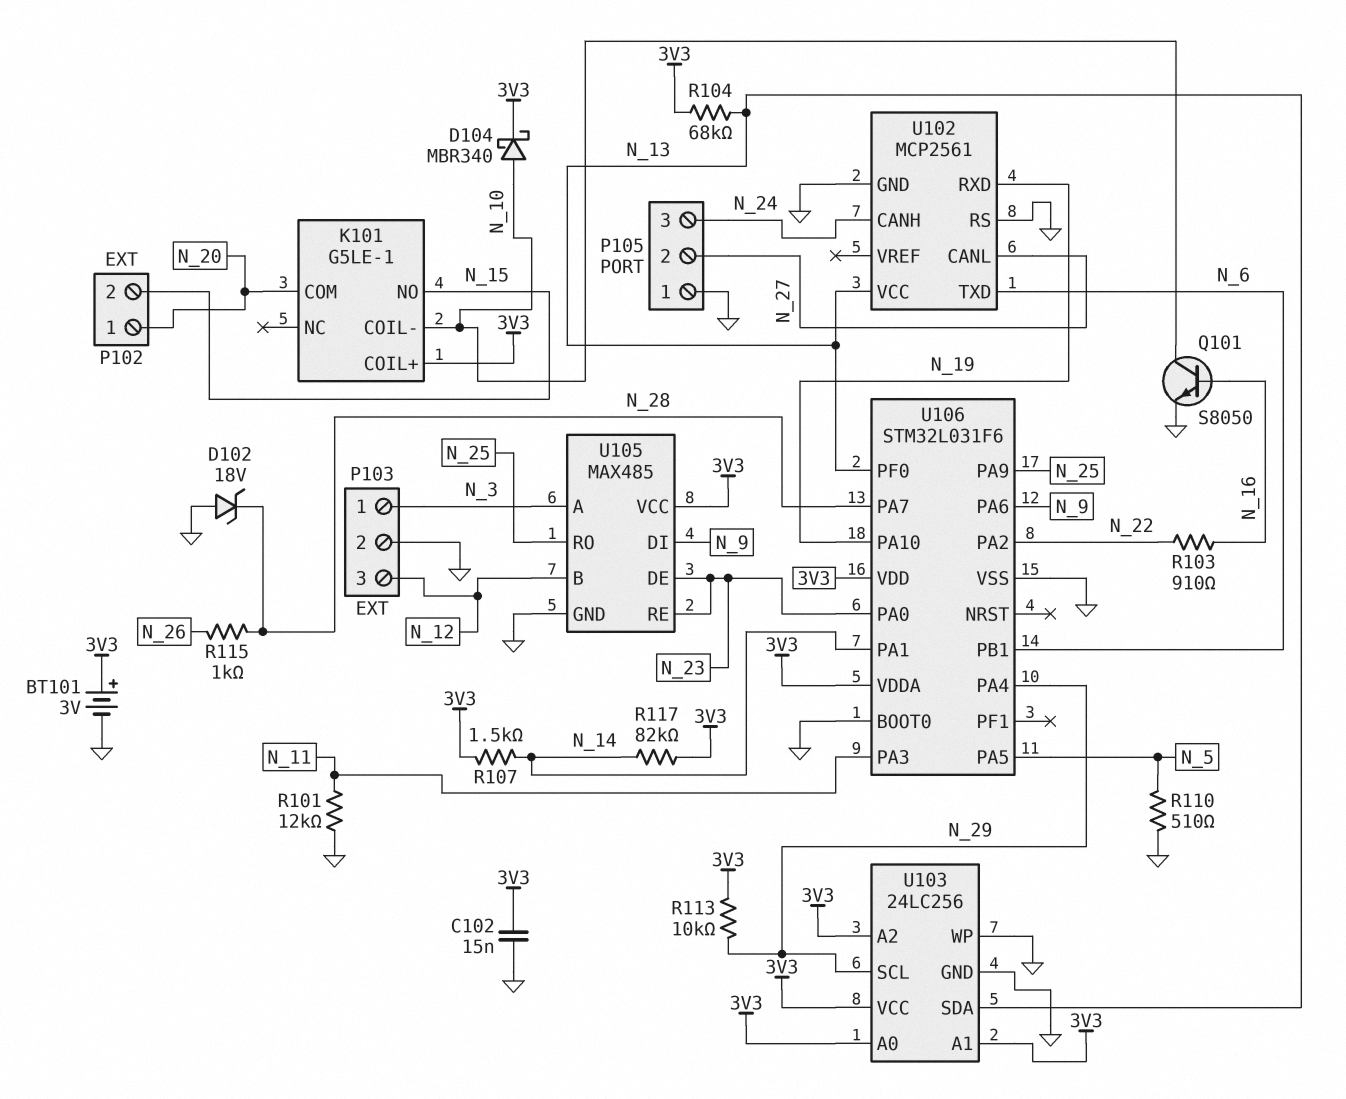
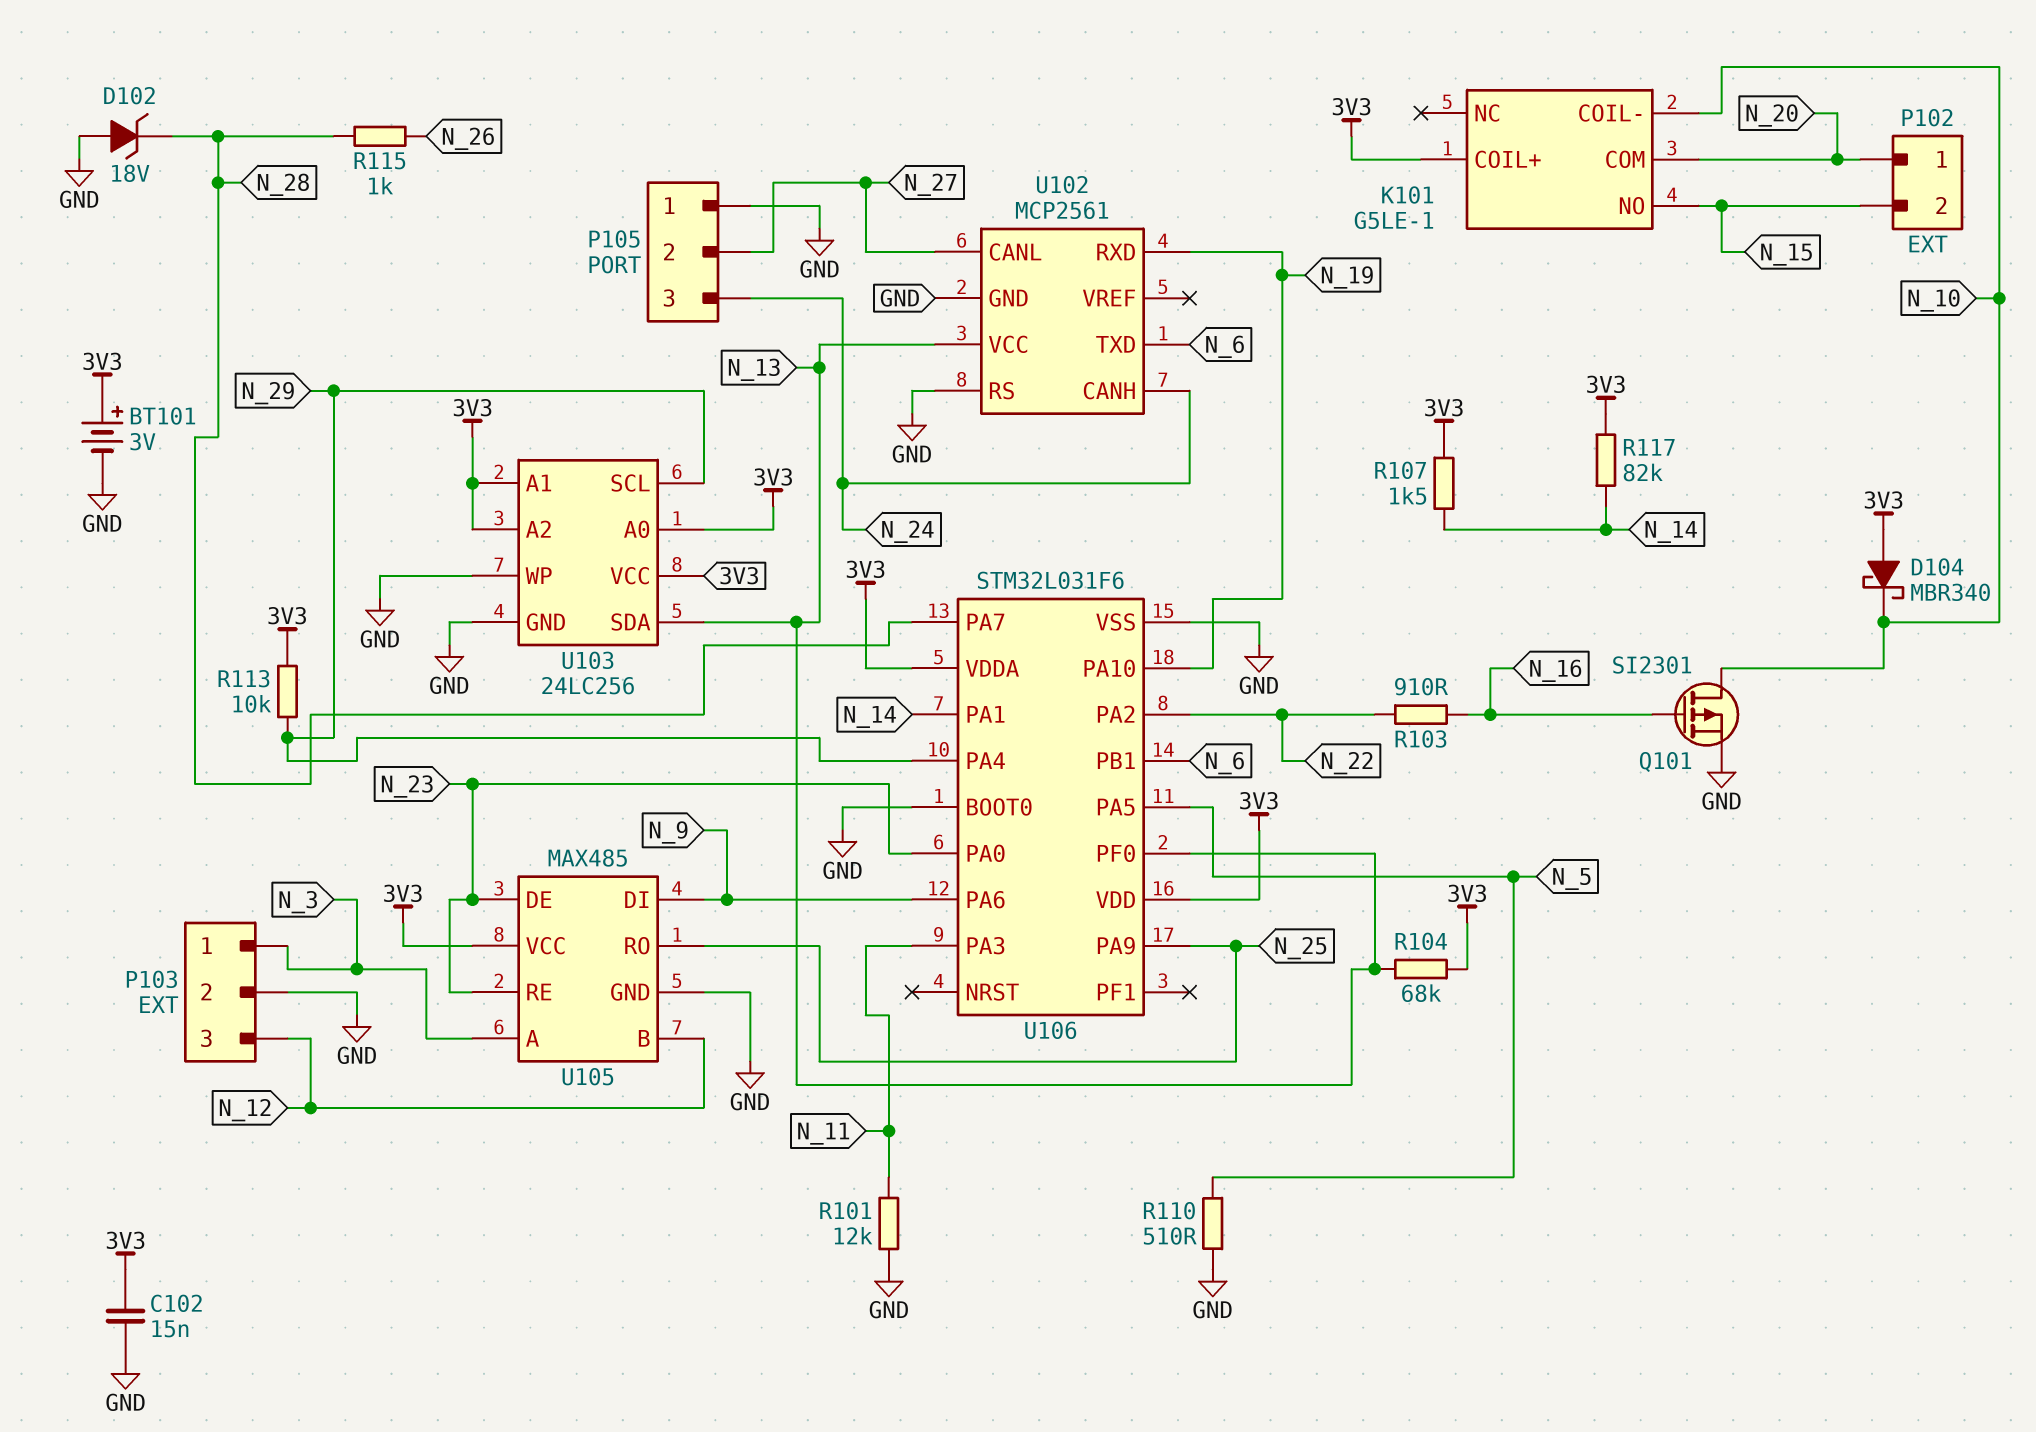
D104: schottky MBR340 (A N_10, K 3V3) -> schottky MBR340 (A 3V3, K N_10)
Q101: NPN S8050 (B N_16, C N_10, E GND) -> PMOS SI2301 (G N_16, D N_10, S GND)

